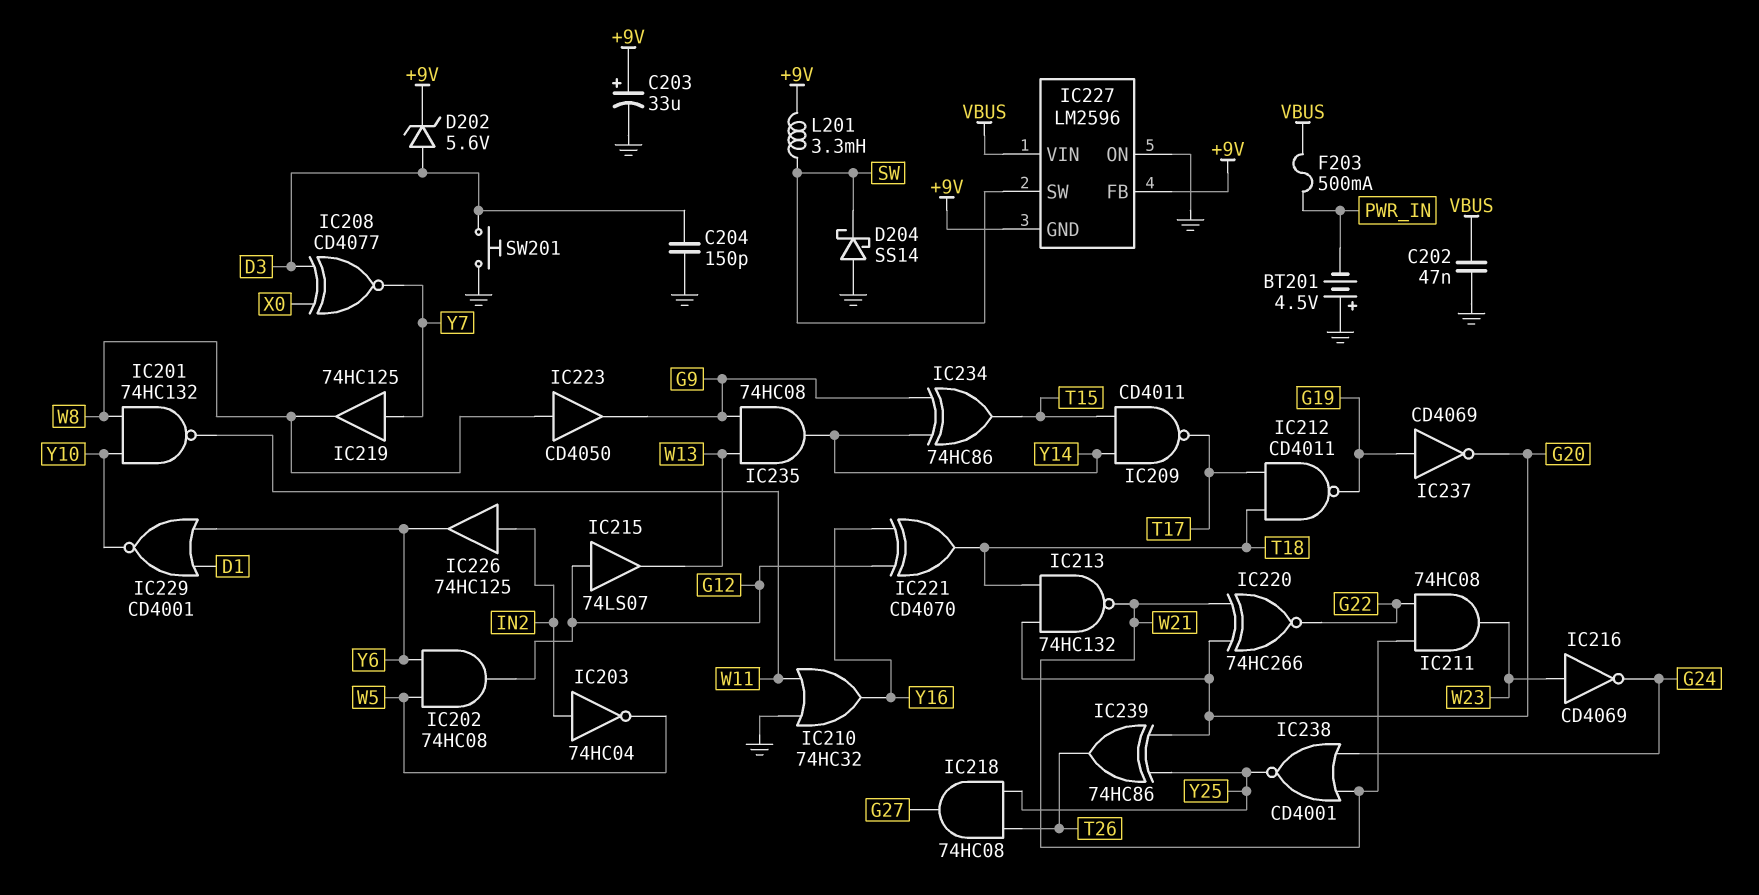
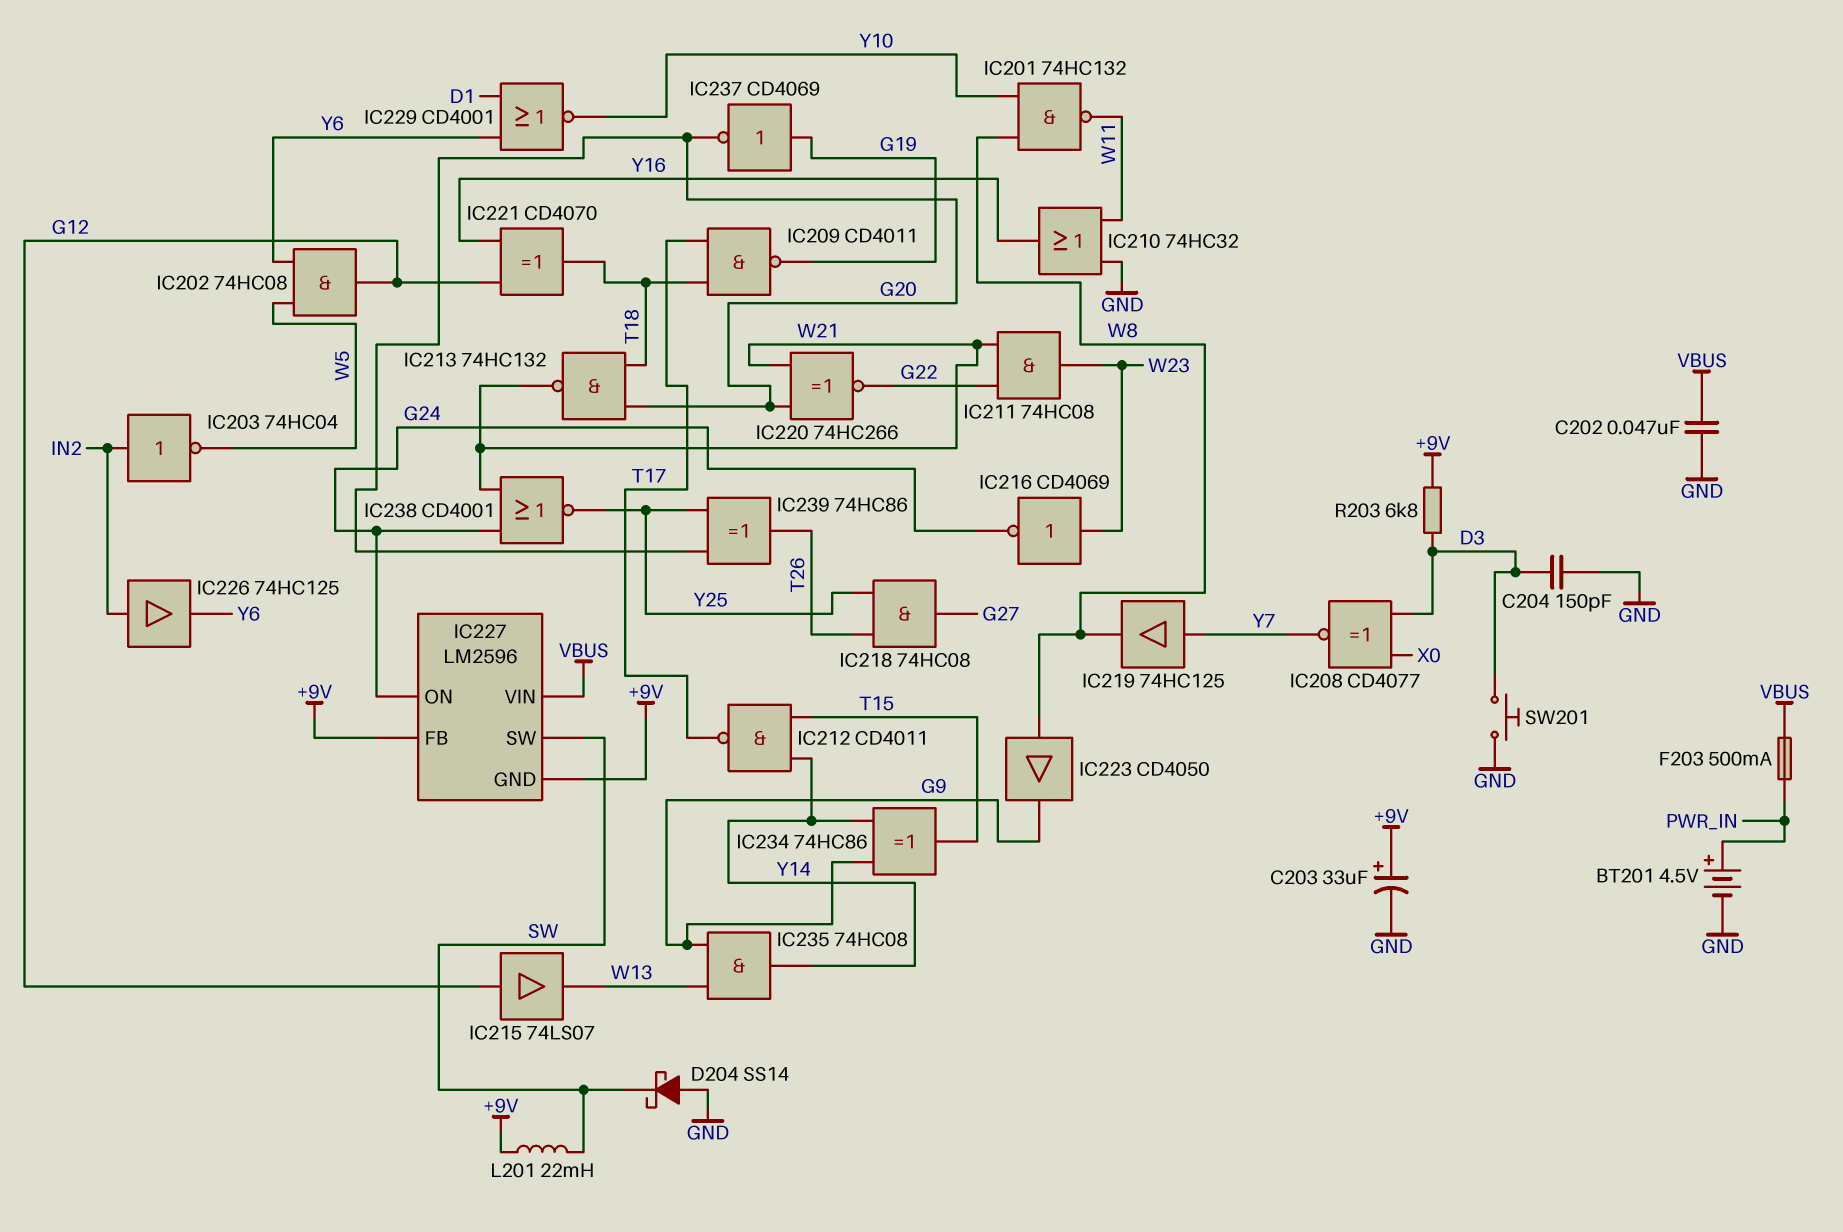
BT201: 4.5V (plus GND, minus PWR_IN) -> 4.5V (plus PWR_IN, minus GND)
D202: zener 5.6V (A D3, K +9V) -> none
IC209: NAND CD4011 (in T15, in Y14, out T17) -> NAND CD4011 (in T17, in T18, out G19)
IC212: NAND CD4011 (in T17, in T18, out G19) -> NAND CD4011 (in T15, in Y14, out T17)
IC227 pin ON: GND -> G24
L201: 3.3mH (+9V, SW) -> 22mH (+9V, SW)
R203: none -> 6.8k (+9V, D3)

